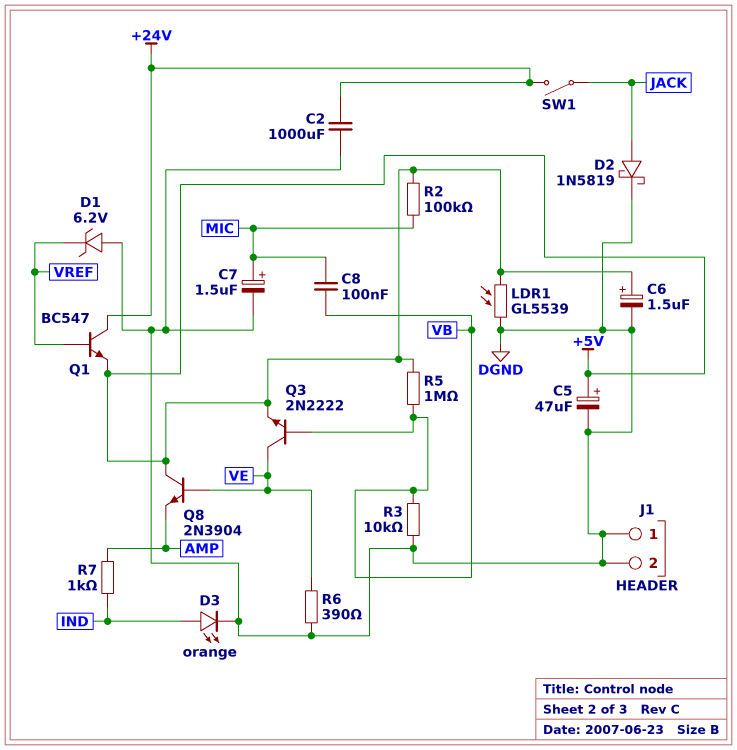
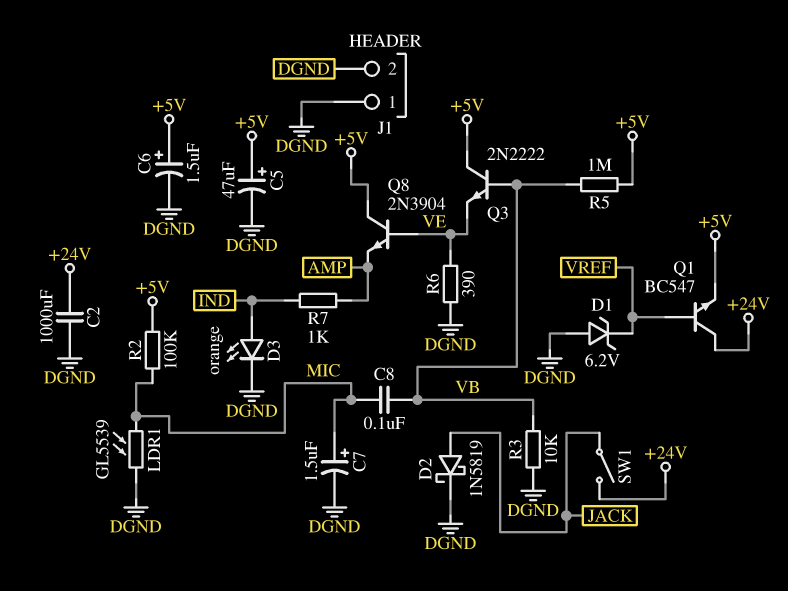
LDR1: GL5539 (+5V, DGND) -> GL5539 (DGND, MIC)
Q3: NPN 2N2222 (B VB, C VE, E +5V) -> NPN 2N2222 (B VB, C +5V, E VE)

